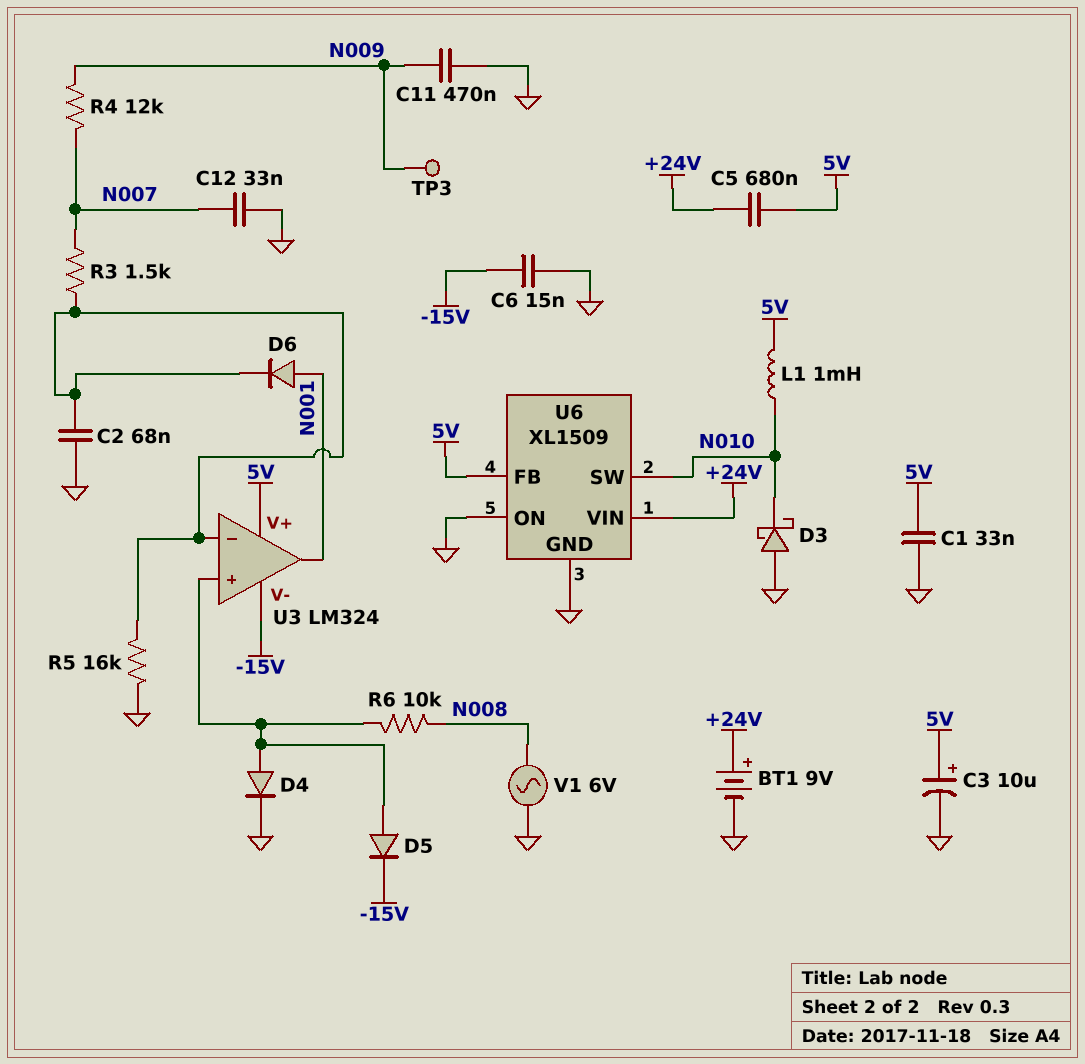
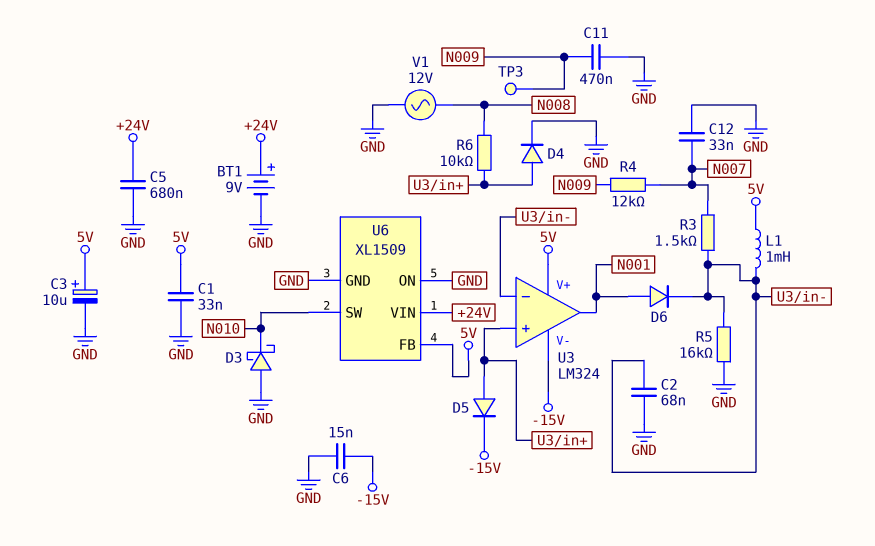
C5: 680nF (+24V, 5V) -> 680nF (+24V, GND)
L1: 1mH (5V, N010) -> 1mH (5V, U3/in-)
V1: AC 6V (GND, N008) -> AC 12V (GND, N008)

